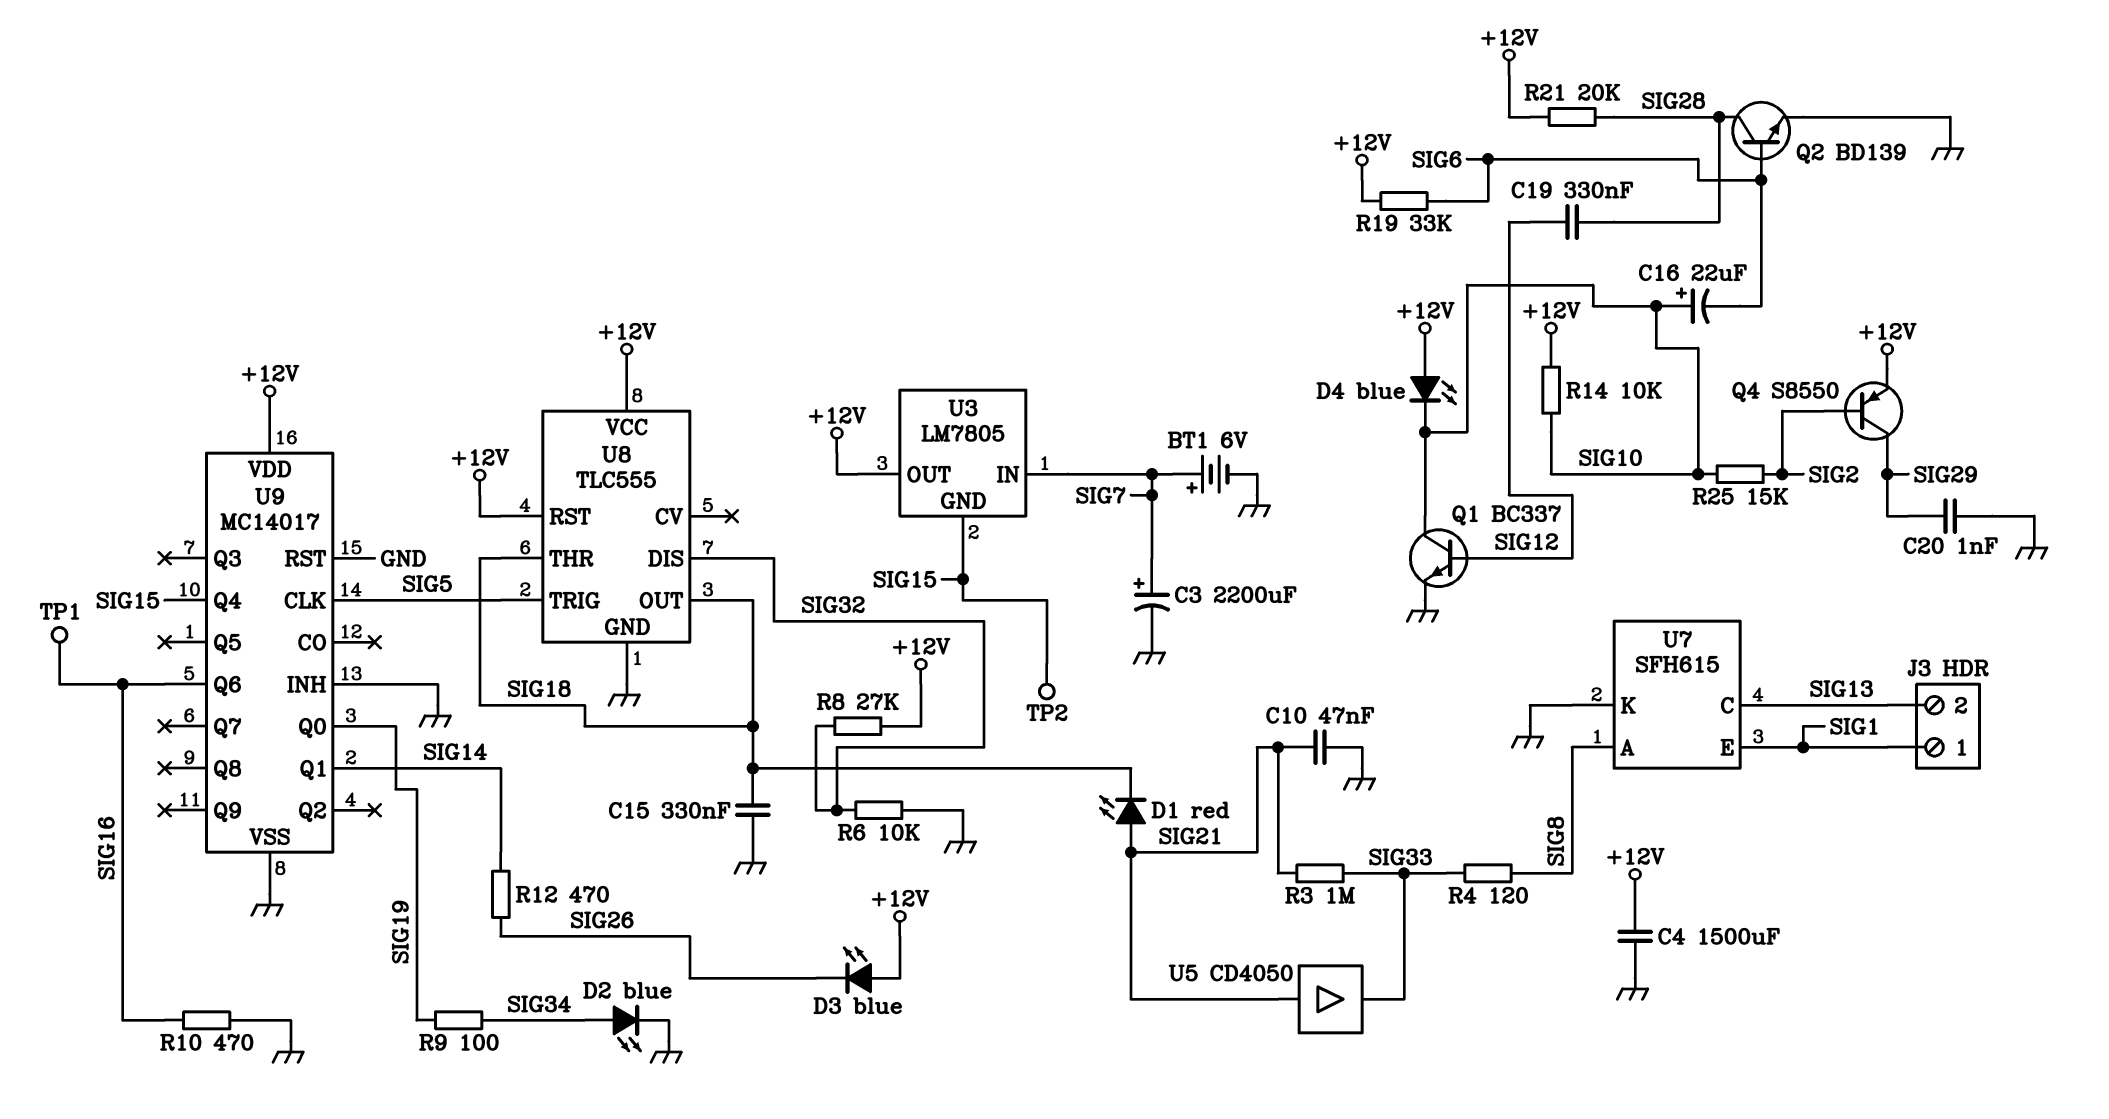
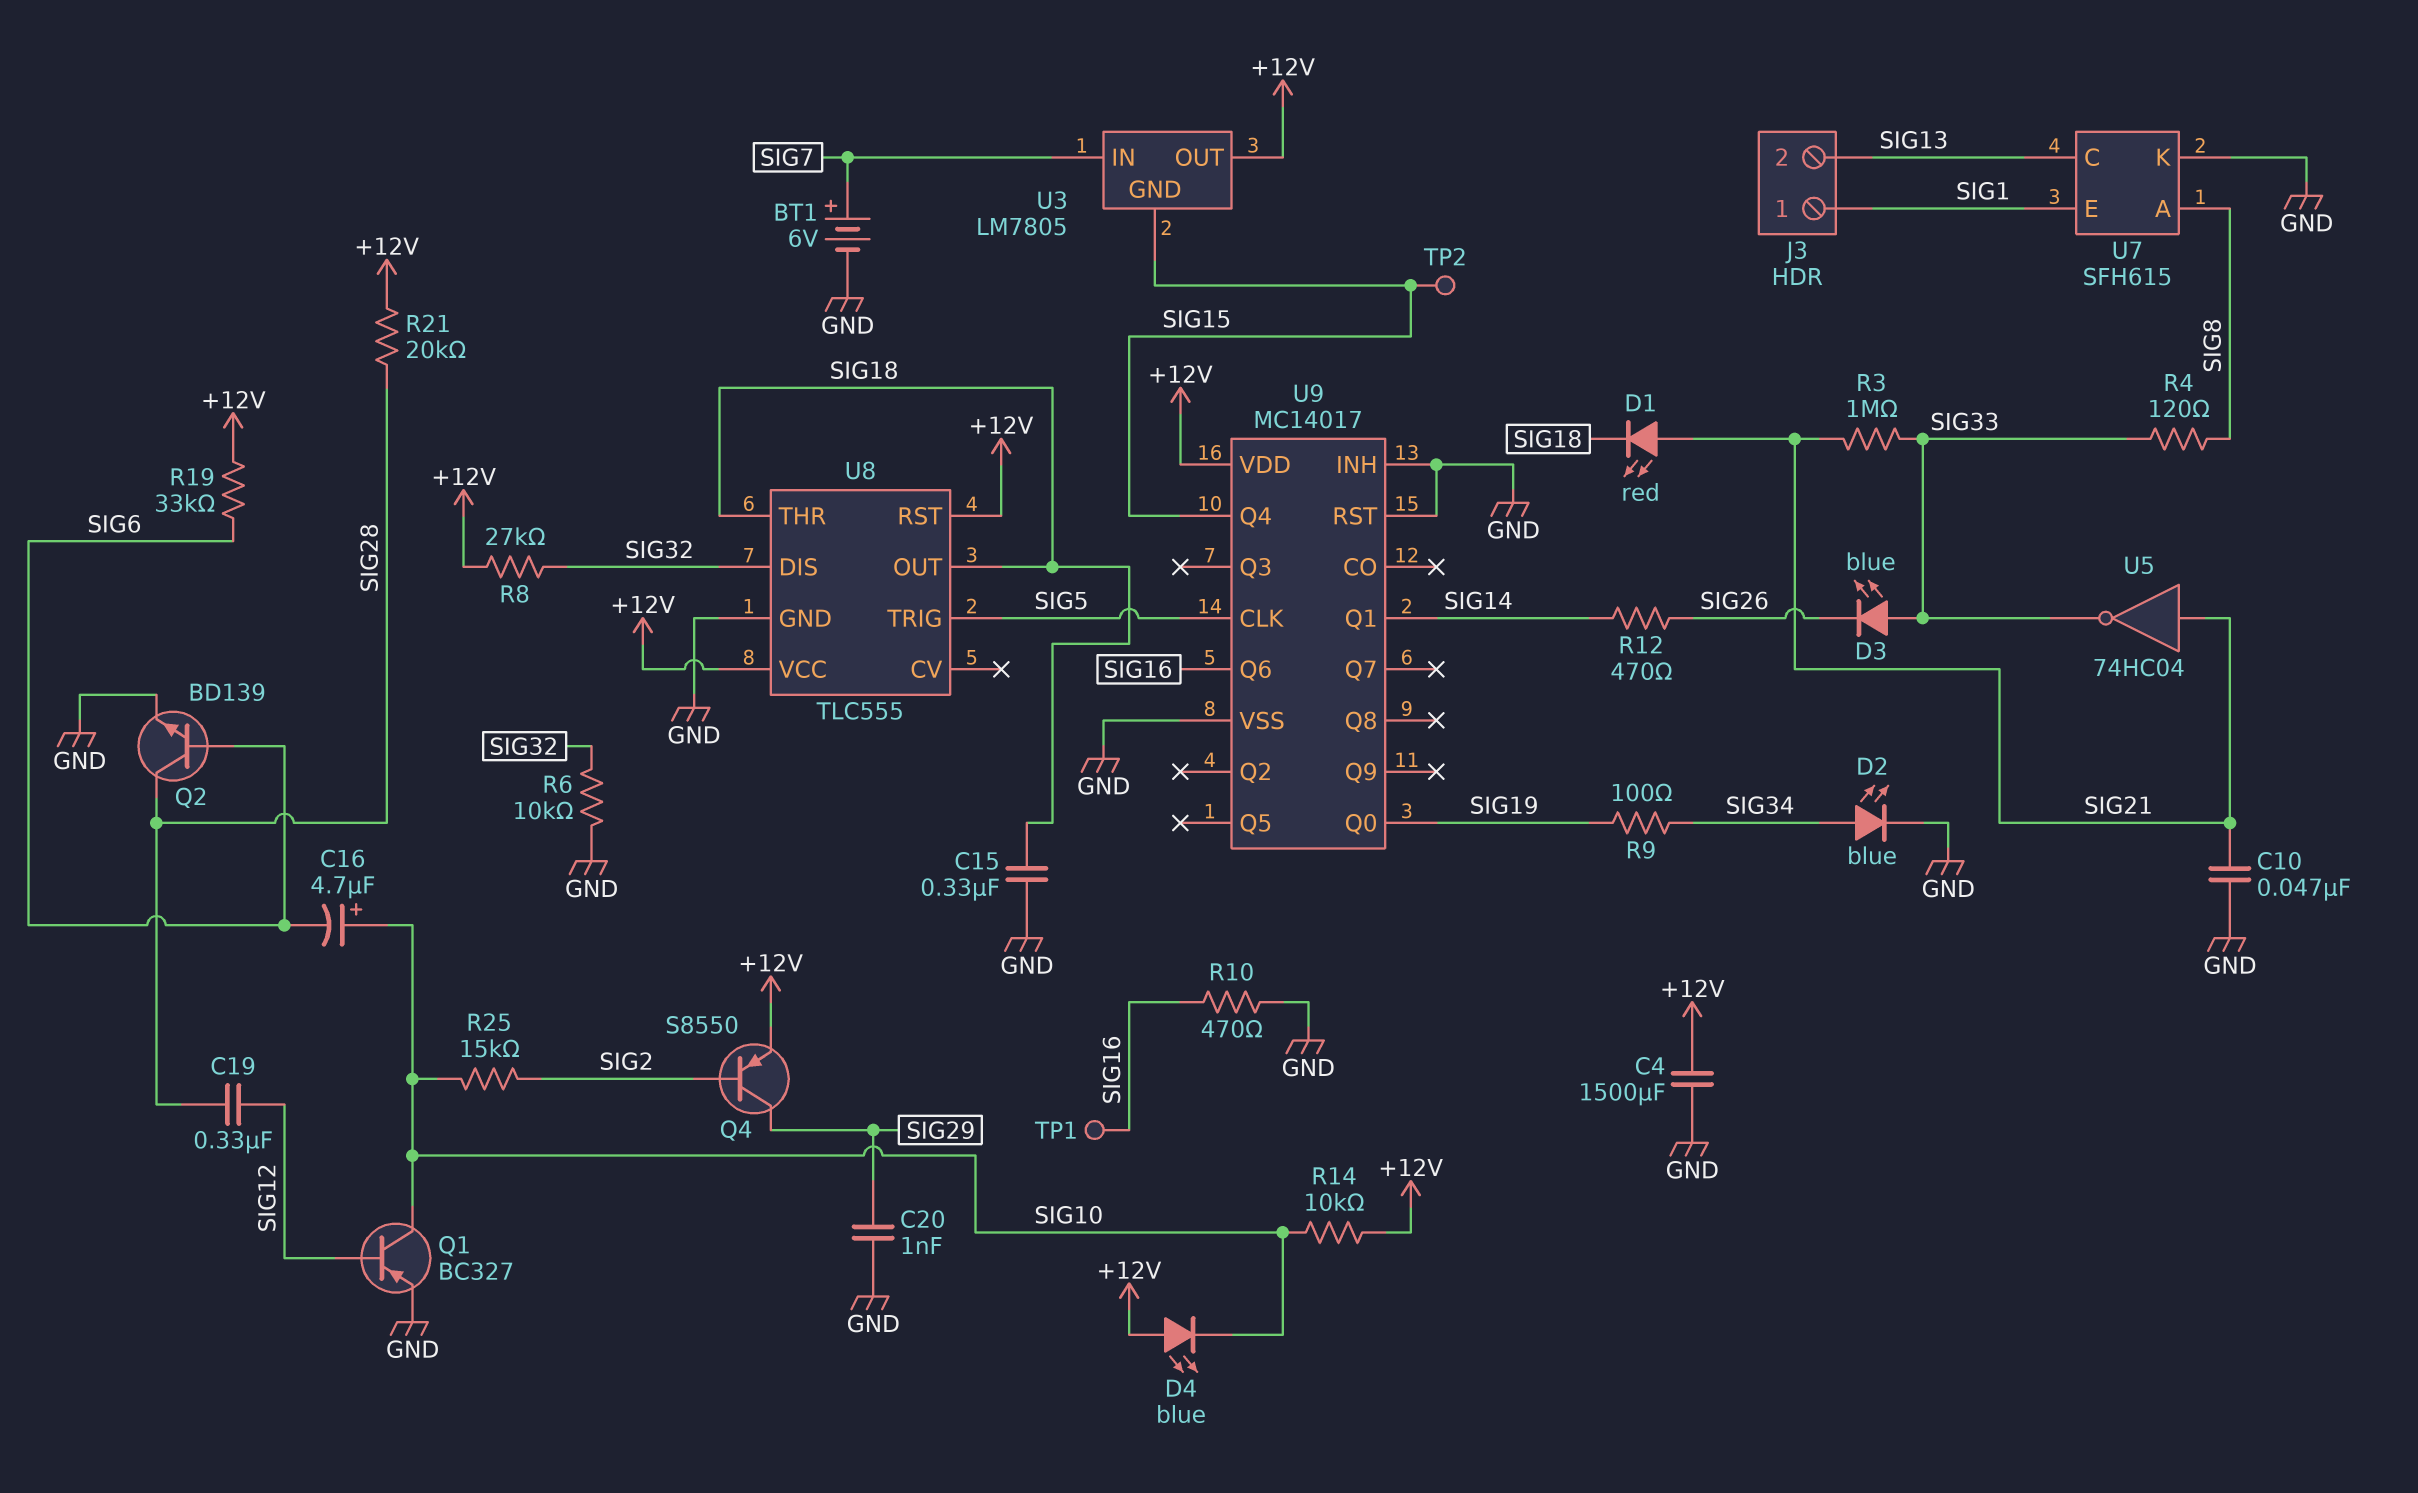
C3: 2200uF (plus SIG7, minus GND) -> none
C16: 22uF (plus SIG10, minus SIG6) -> 4.7uF (plus SIG10, minus SIG6)
D3: LED blue (A +12V, K SIG26) -> LED blue (A SIG33, K SIG26)
Q1: NPN BC337 (B SIG12, C SIG10, E GND) -> PNP BC327 (B SIG12, C SIG10, E GND)
U5: buffer CD4050 (in SIG21, out SIG33) -> NOT 74HC04 (in SIG21, out SIG33)

